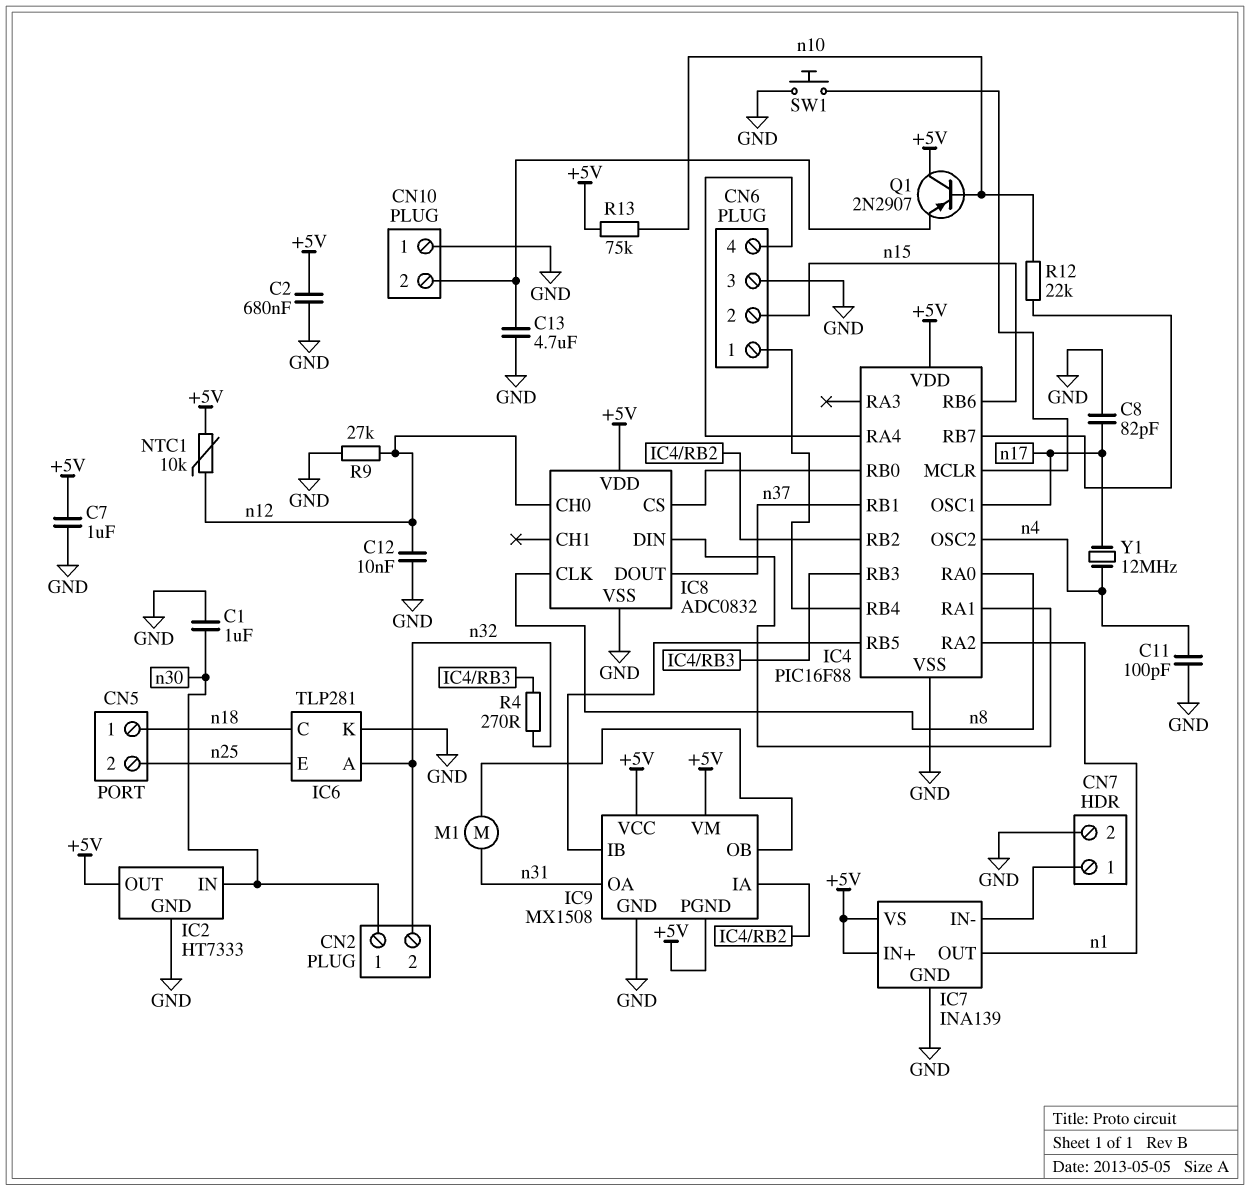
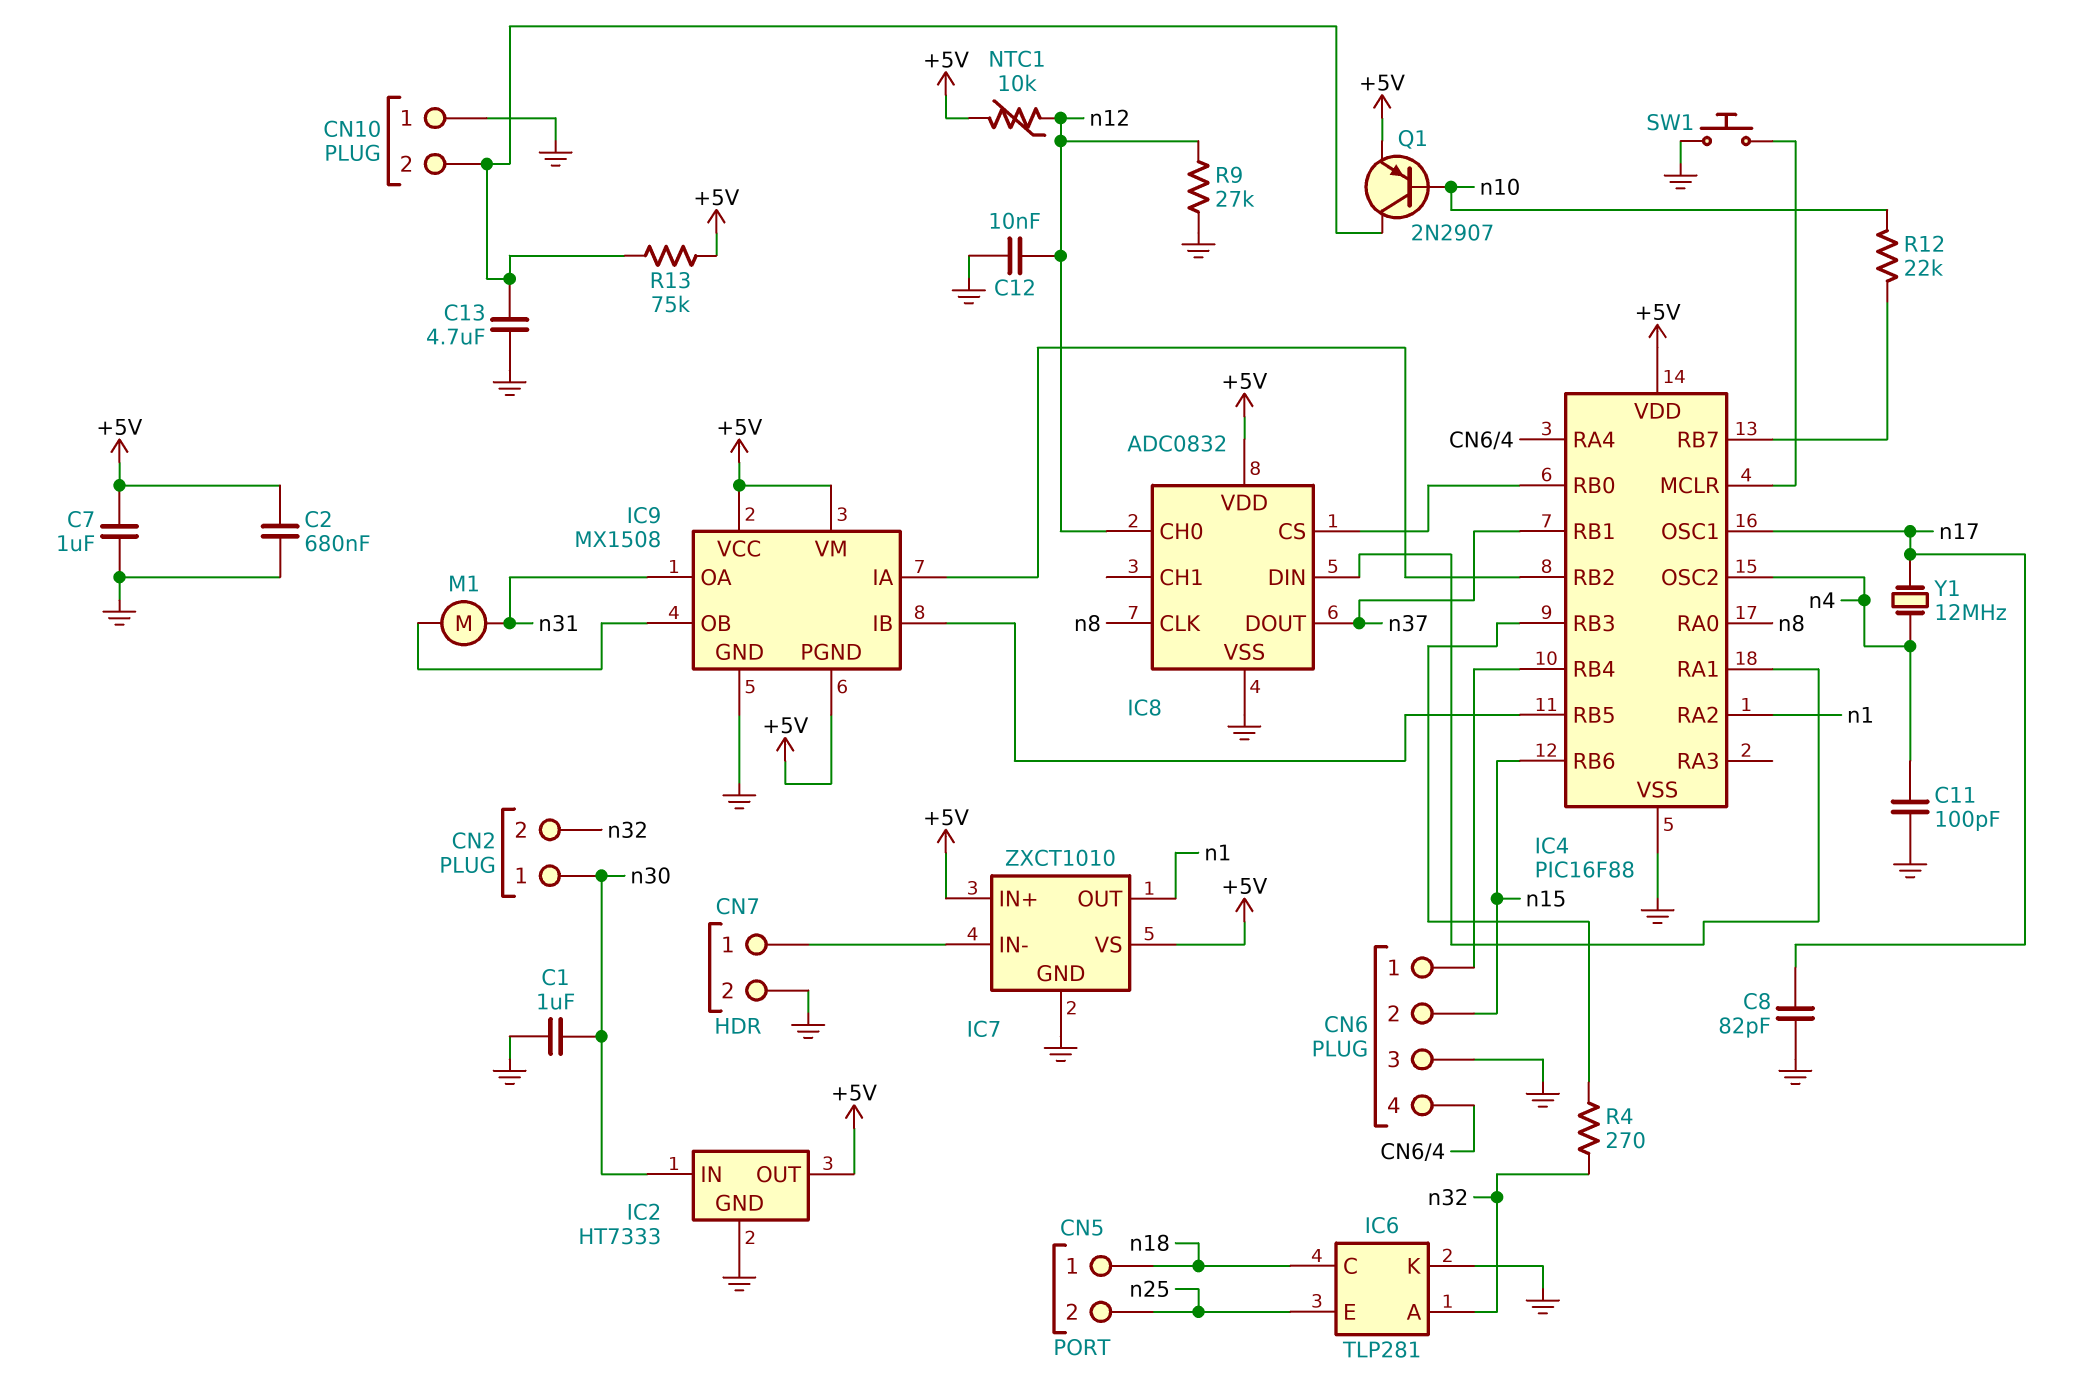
IC7: INA139 -> ZXCT1010
Q1: PNP 2N2907 (B n10, C +5V, E CN10/2) -> PNP 2N2907 (B n10, C CN10/2, E +5V)
R13: 75k (+5V, n10) -> 75k (+5V, CN10/2)

